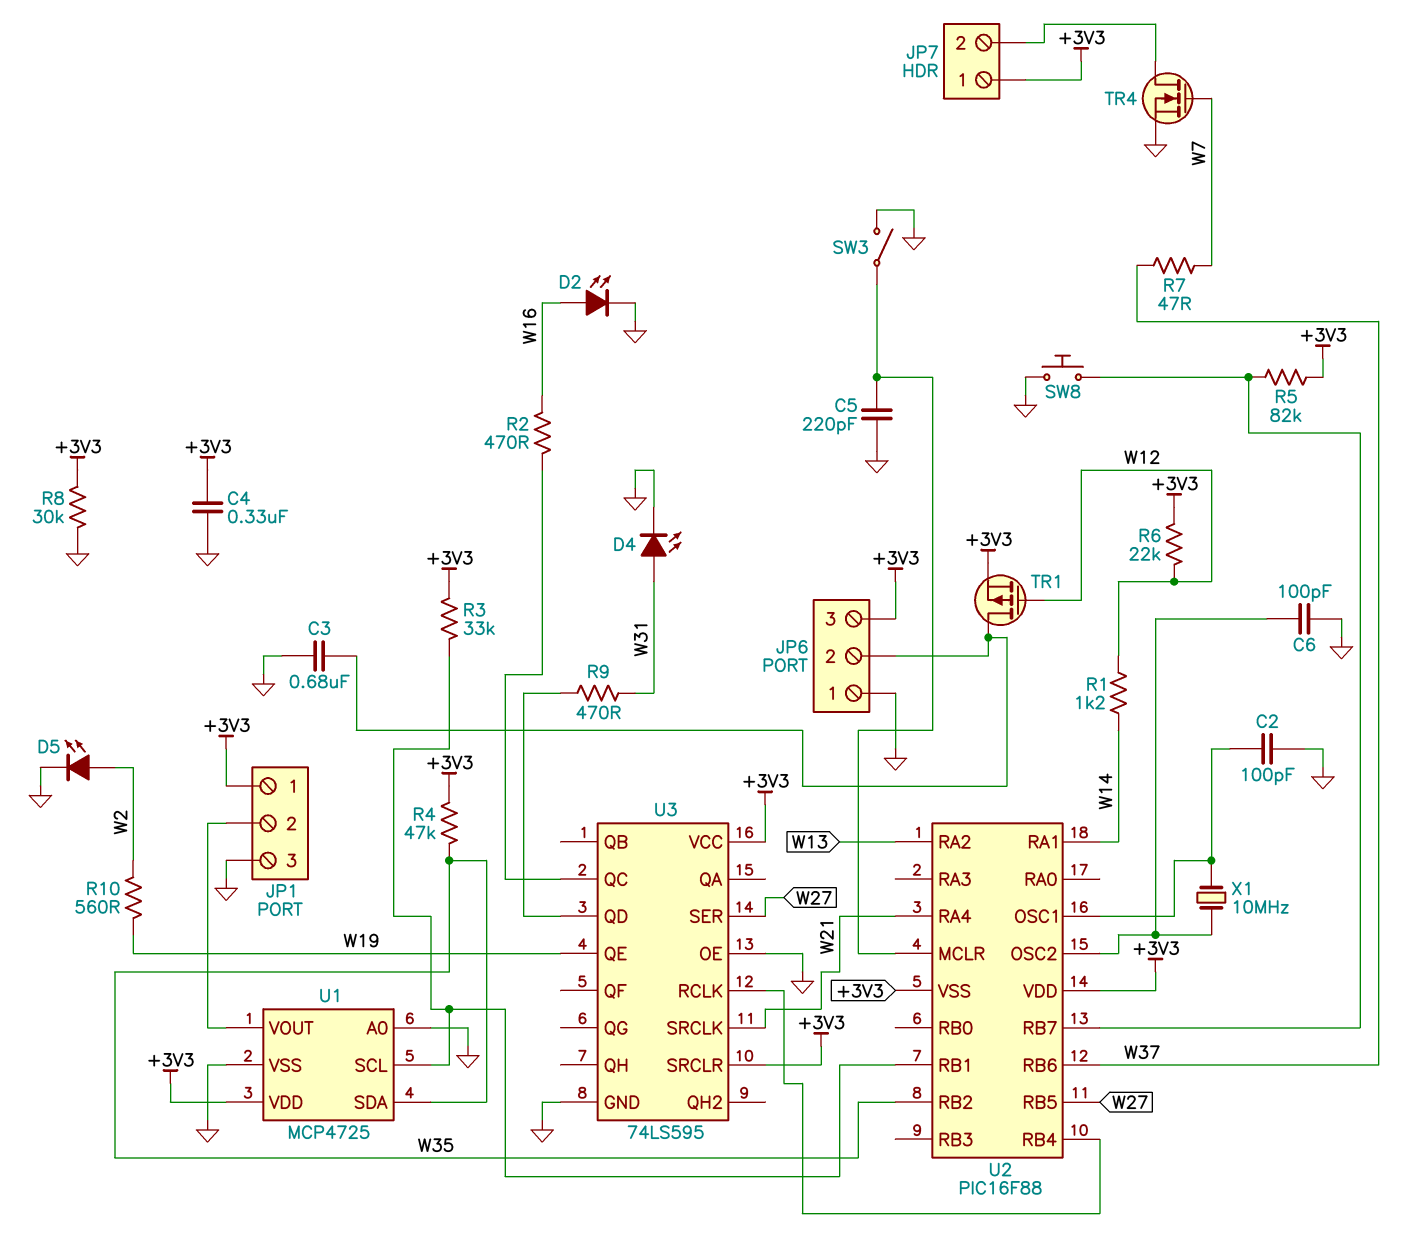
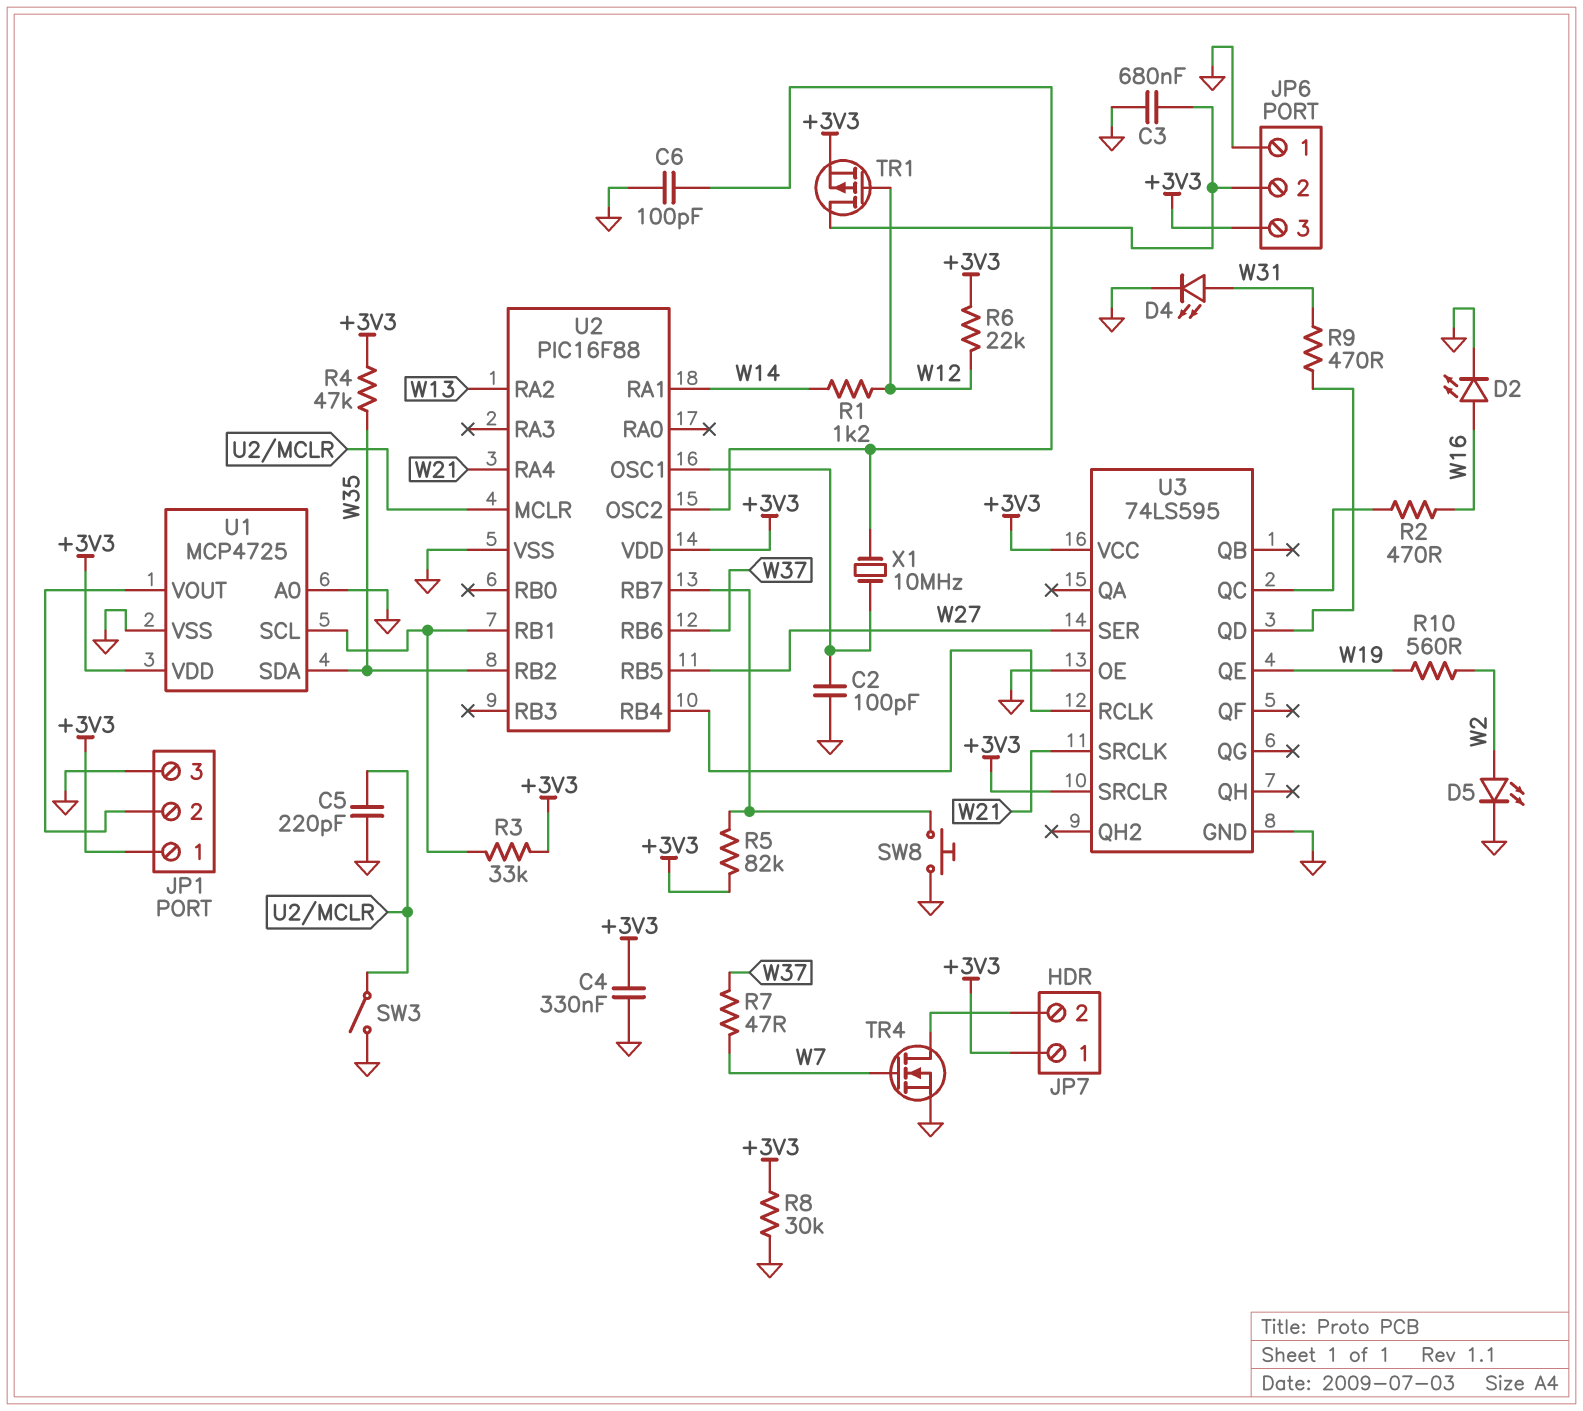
U2 pin VSS: +3V3 -> GND

